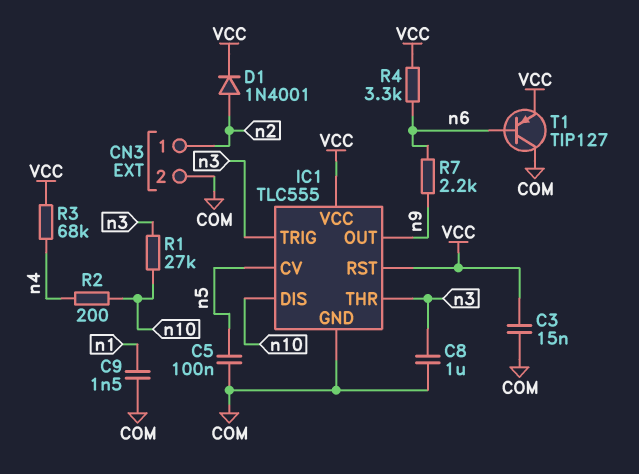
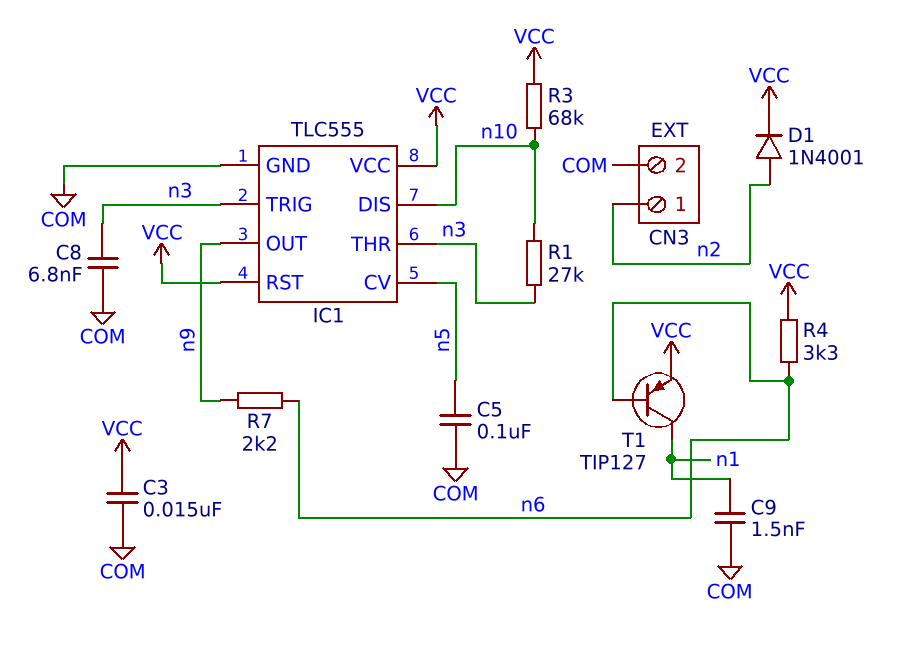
C8: 1uF (COM, n3) -> 6.8nF (COM, n3)
R2: 200 (n4, n10) -> none
R3: 68k (VCC, n4) -> 68k (VCC, n10)
T1: PNP TIP127 (B n6, C COM, E VCC) -> PNP TIP127 (B n6, C n1, E VCC)

